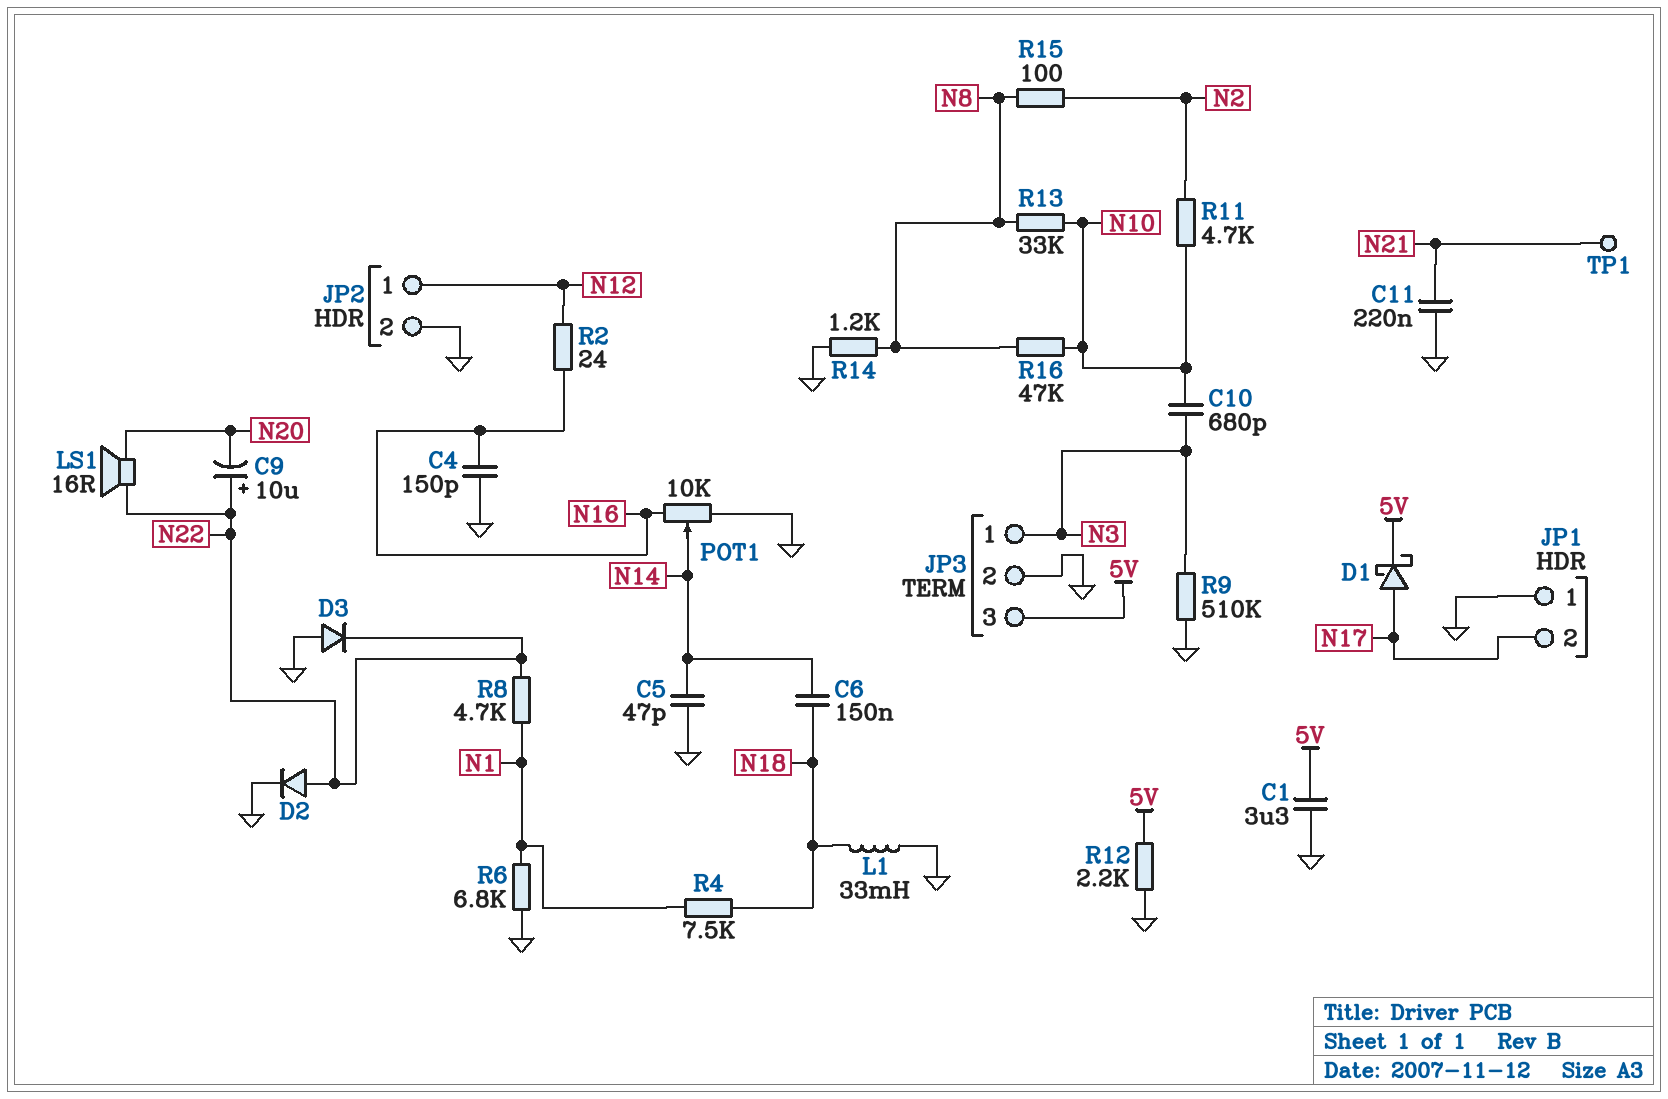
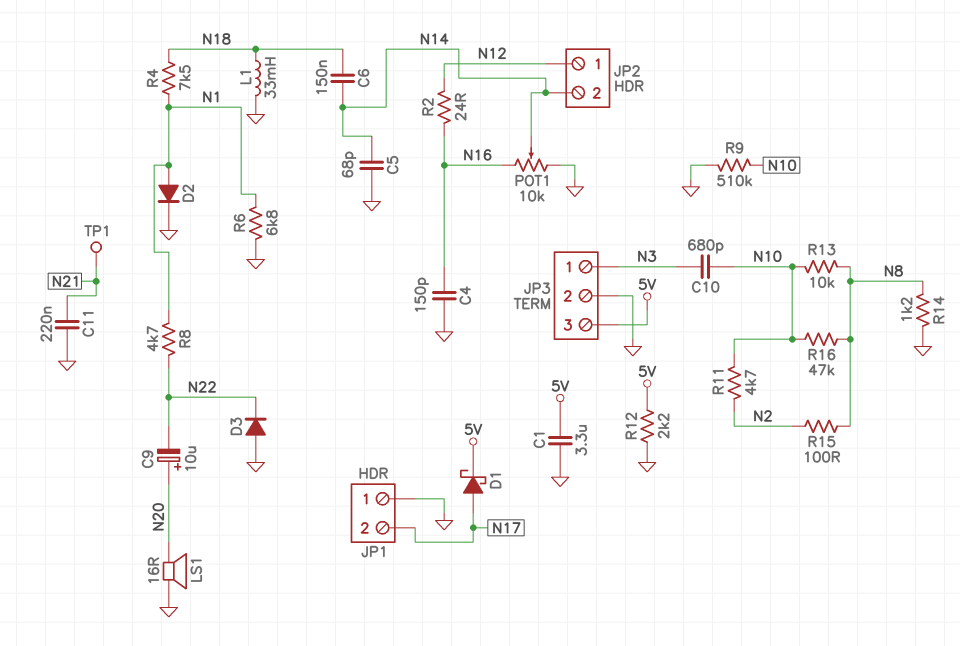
C5: 47pF (GND, N14) -> 68pF (GND, N14)
C9: 10uF (plus N22, minus N20) -> 10uF (plus N20, minus N22)
D2: diode (A N22, K GND) -> diode (A N1, K GND)
JP2 pin 2: GND -> N14
LS1: speaker 16R (N20, N22) -> speaker 16R (GND, N20)
R9: 510k (GND, N3) -> 510k (GND, N10)
R13: 33k (N8, N10) -> 10k (N8, N10)

